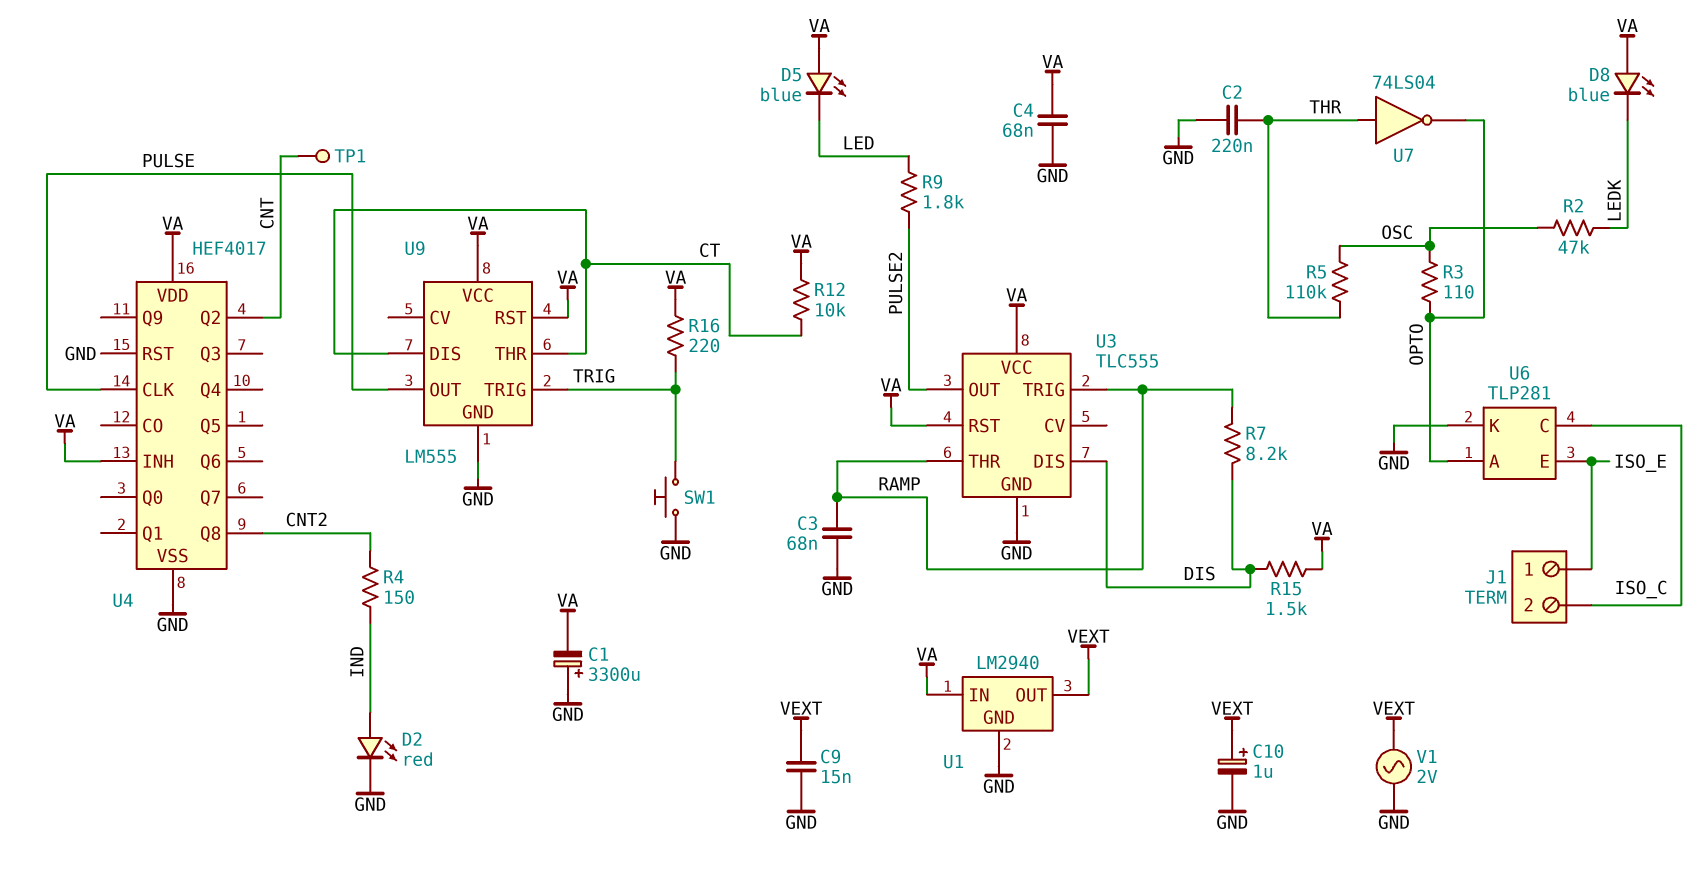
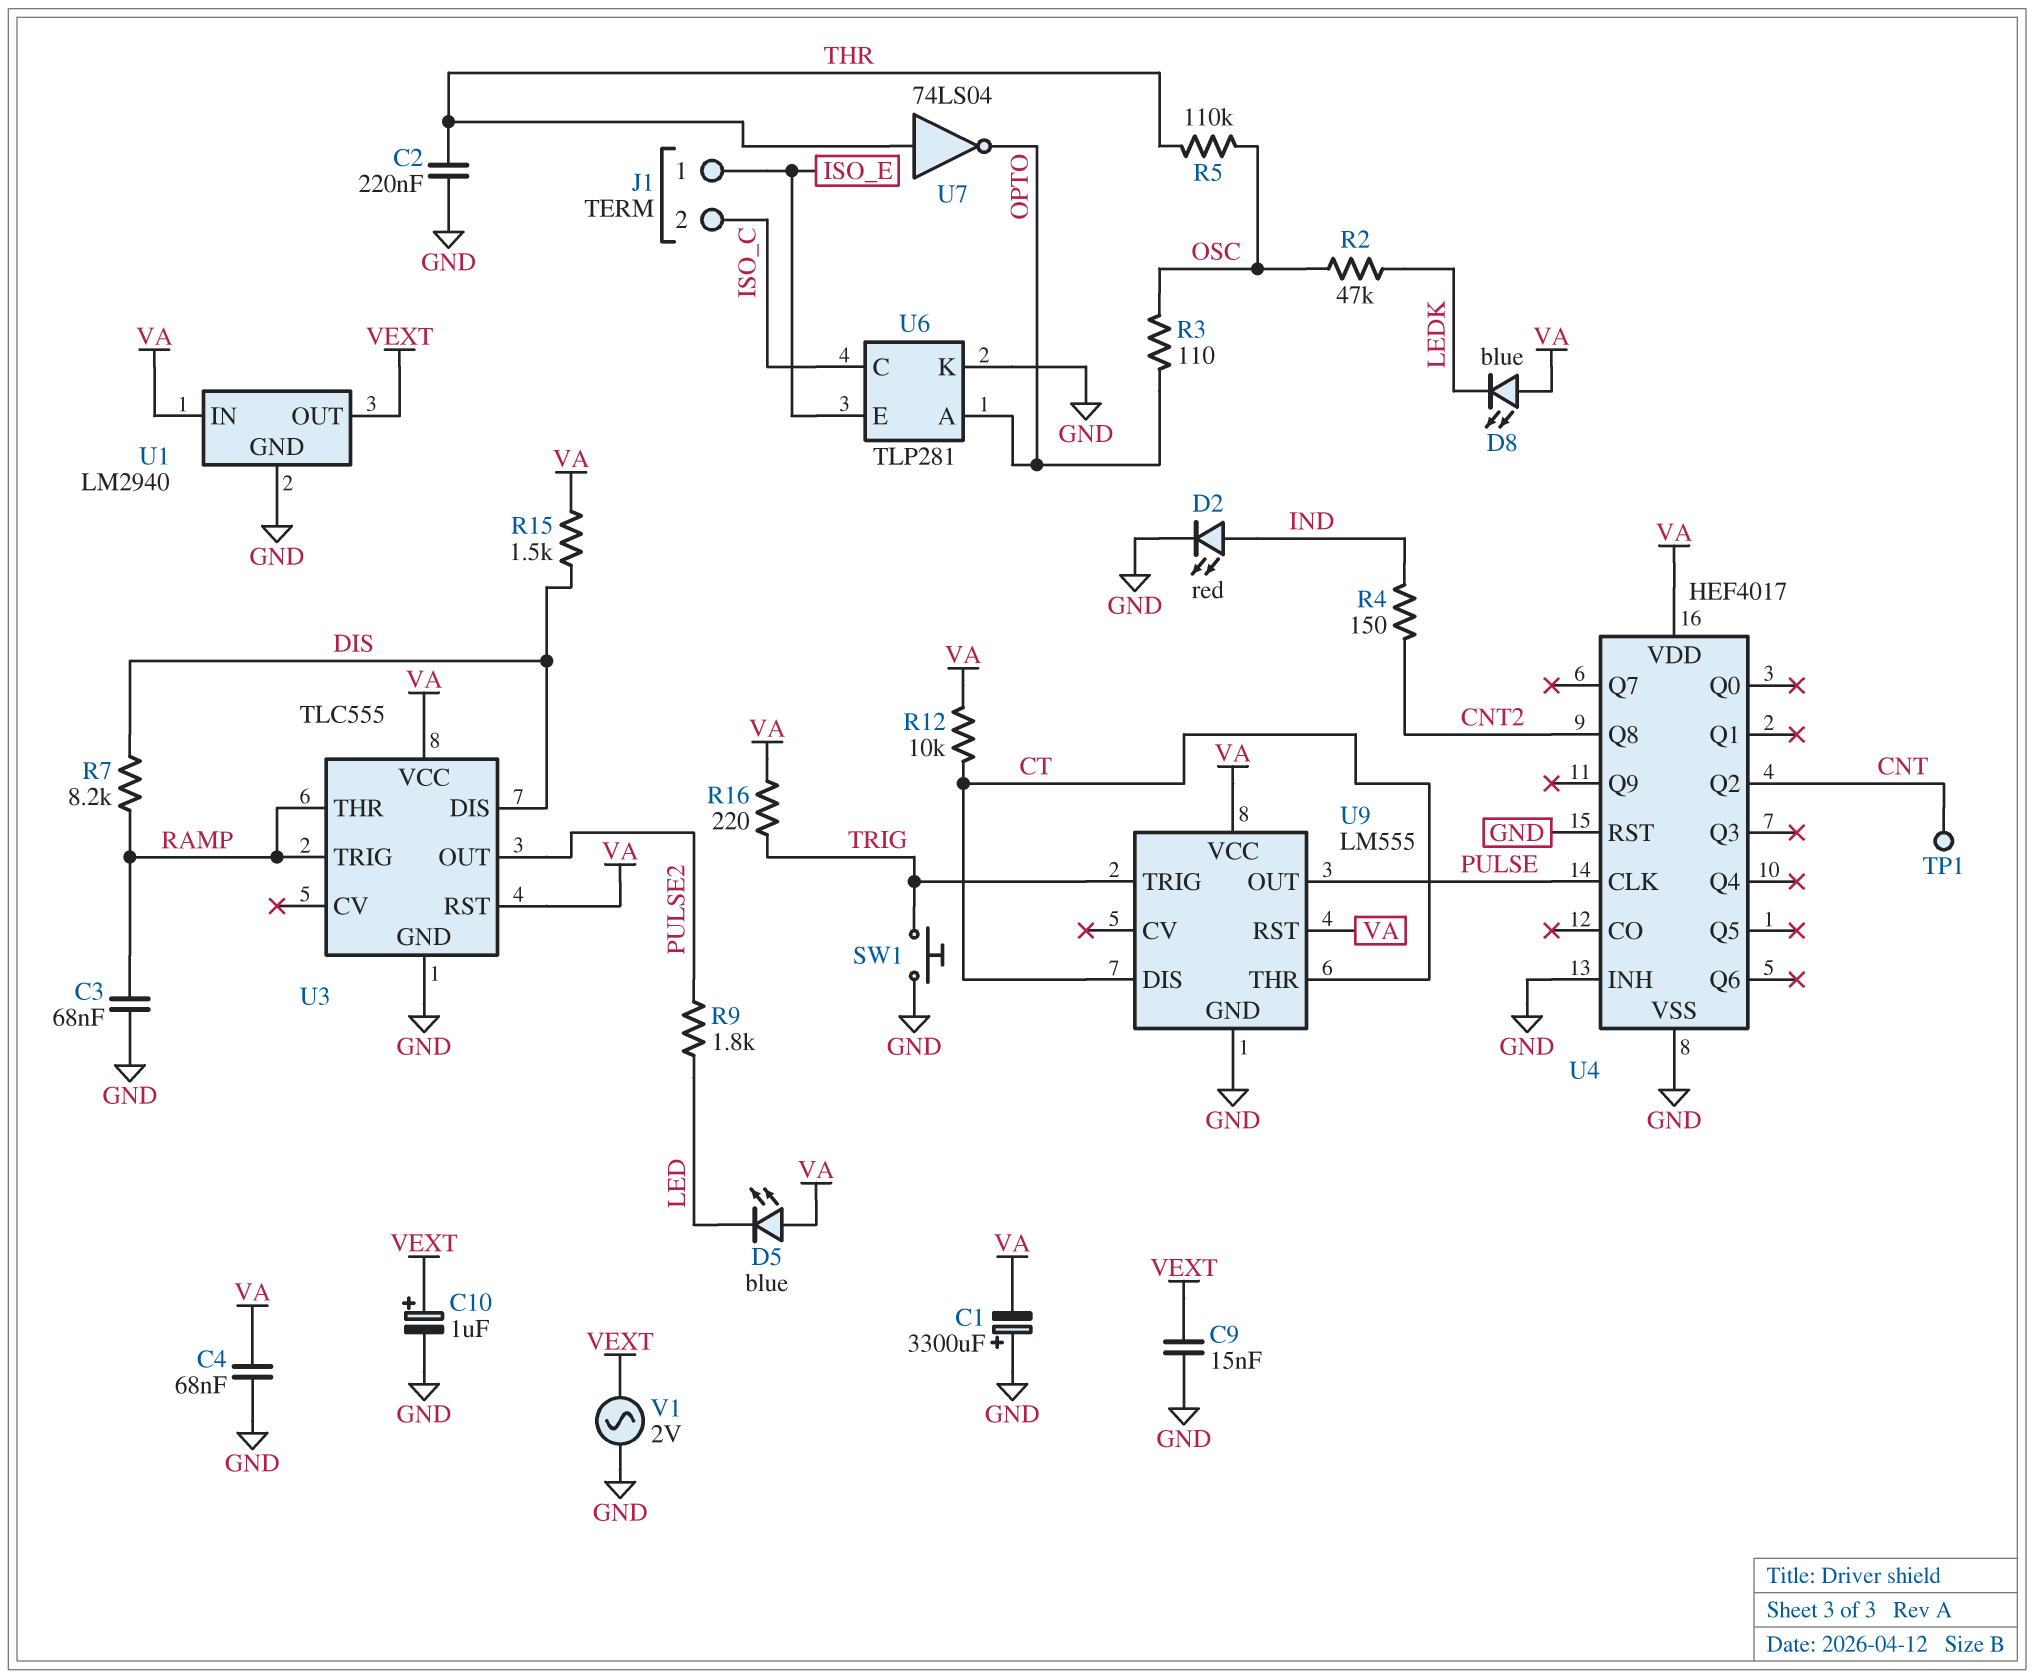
U4 pin INH: VA -> GND

